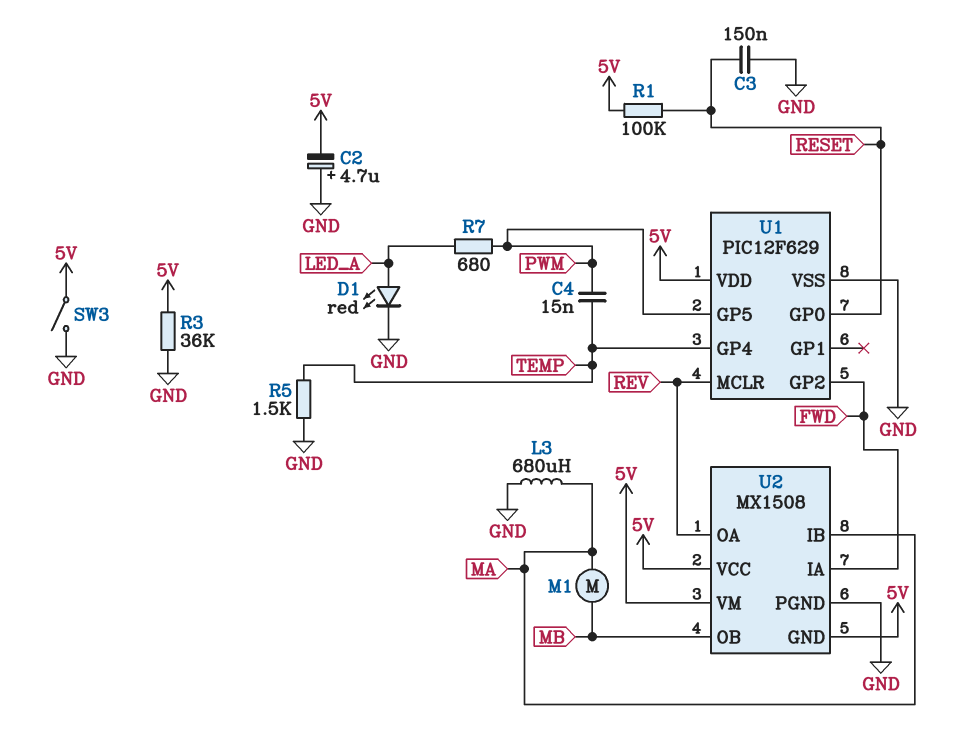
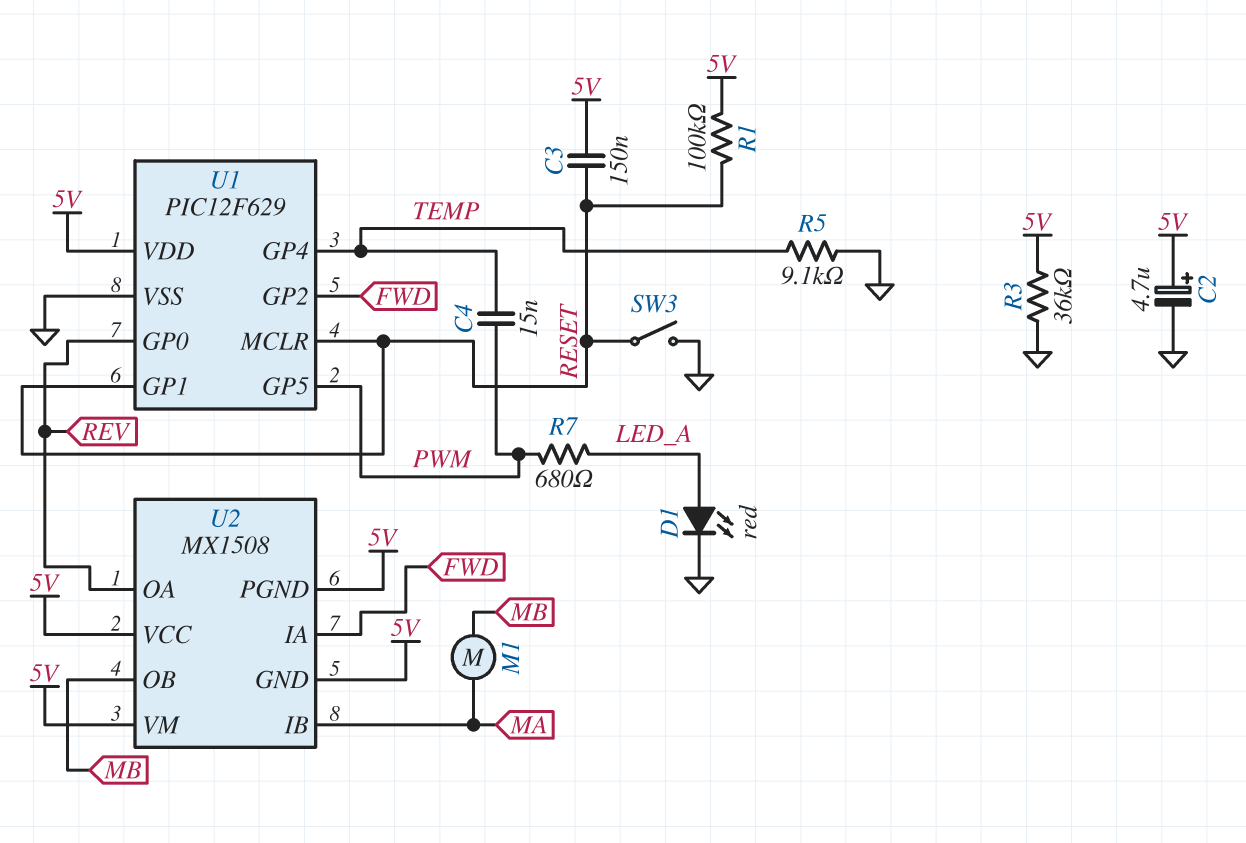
C2: 4.7uF (plus GND, minus 5V) -> 4.7uF (plus 5V, minus GND)
C3: 150nF (GND, RESET) -> 150nF (5V, RESET)
L3: 680uH (GND, MA) -> none
R5: 1.5k (GND, TEMP) -> 9.1k (GND, TEMP)
SW3: switch (5V, GND) -> switch (GND, RESET)
U1 pin GP0: RESET -> REV
U1 pin GP1: none -> RESET
U1 pin MCLR: REV -> RESET
U2 pin PGND: GND -> 5V

